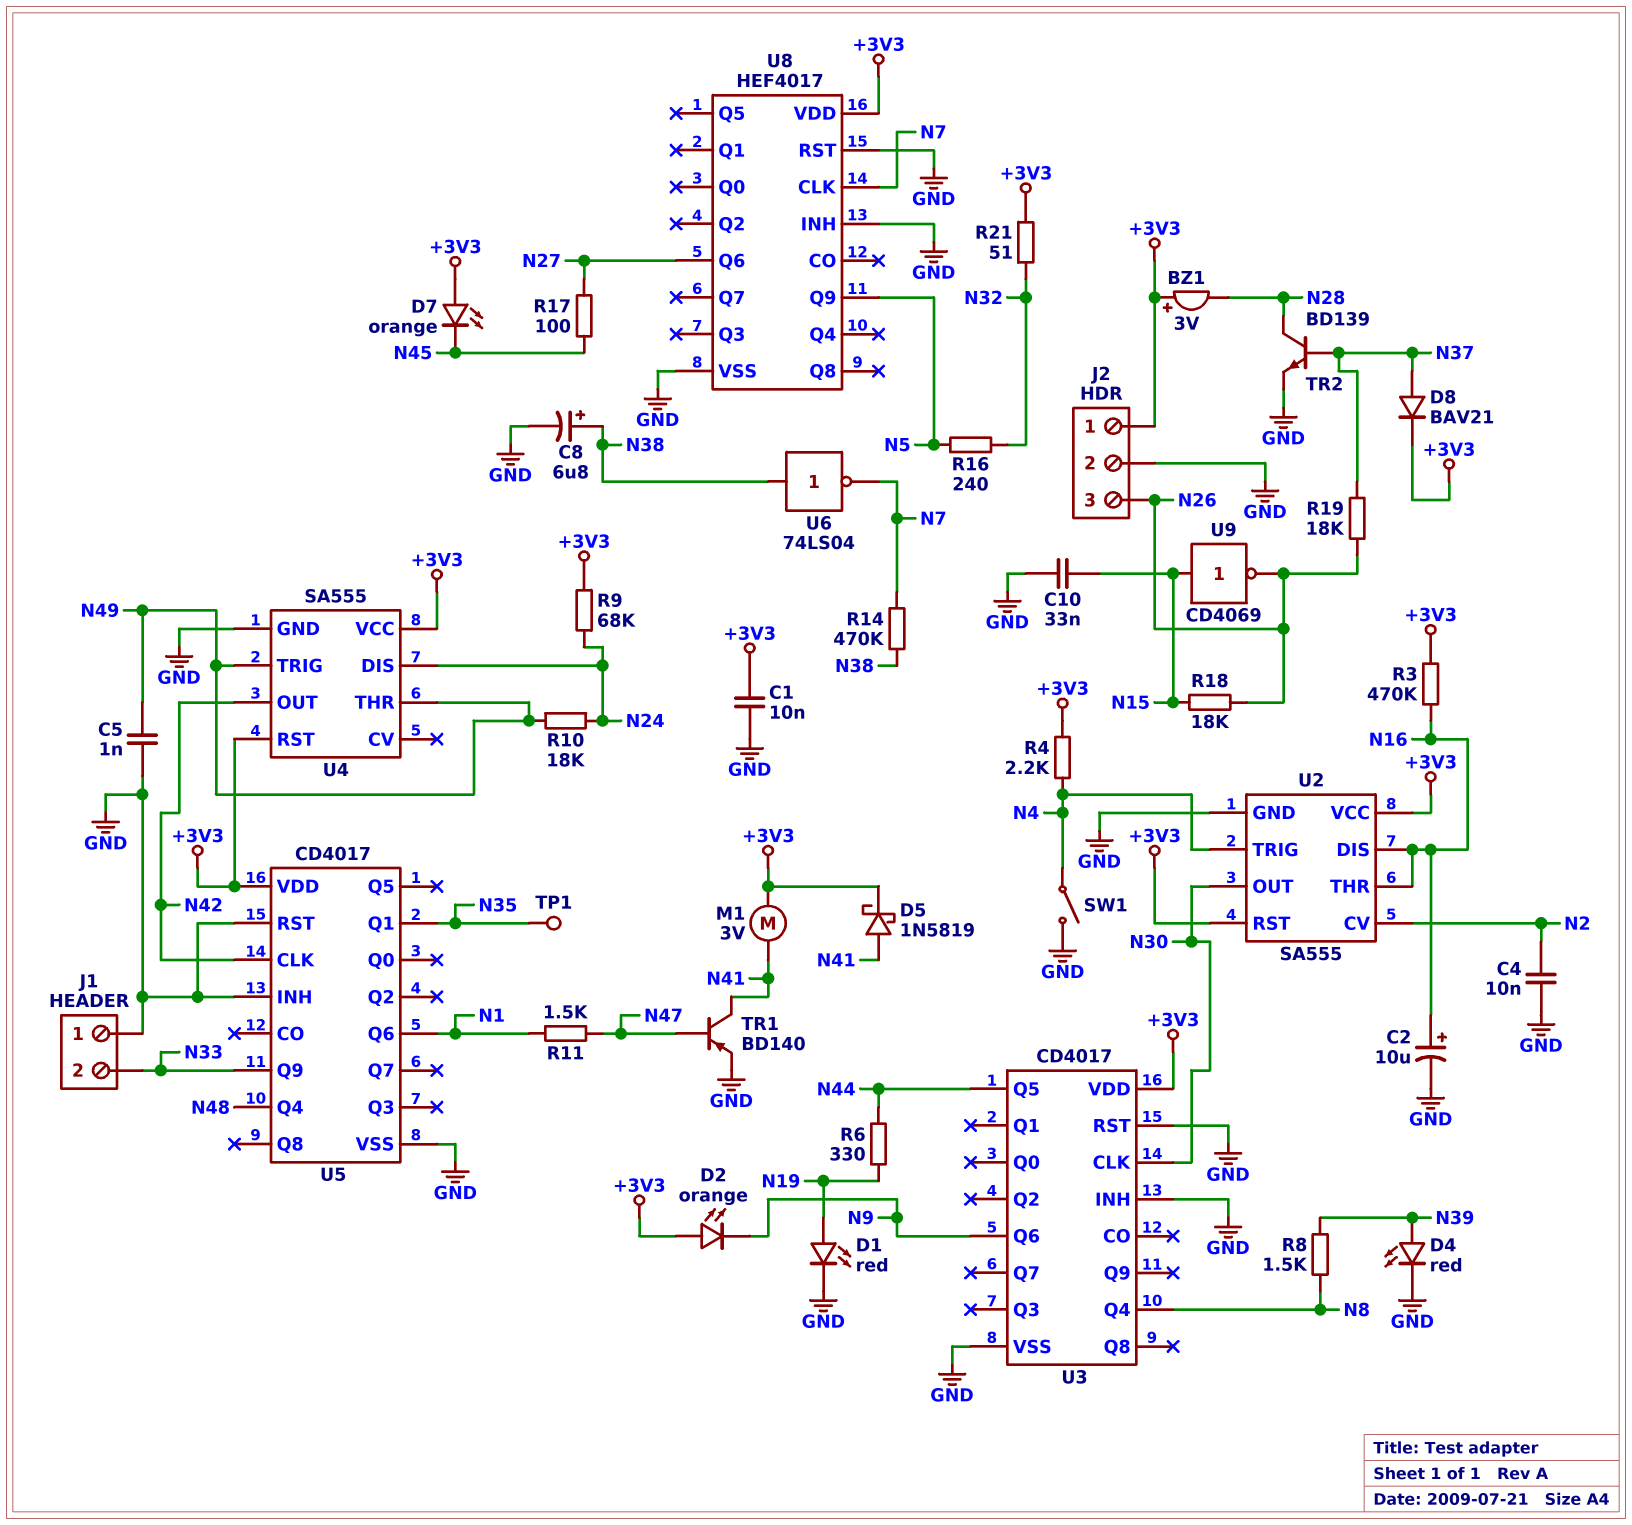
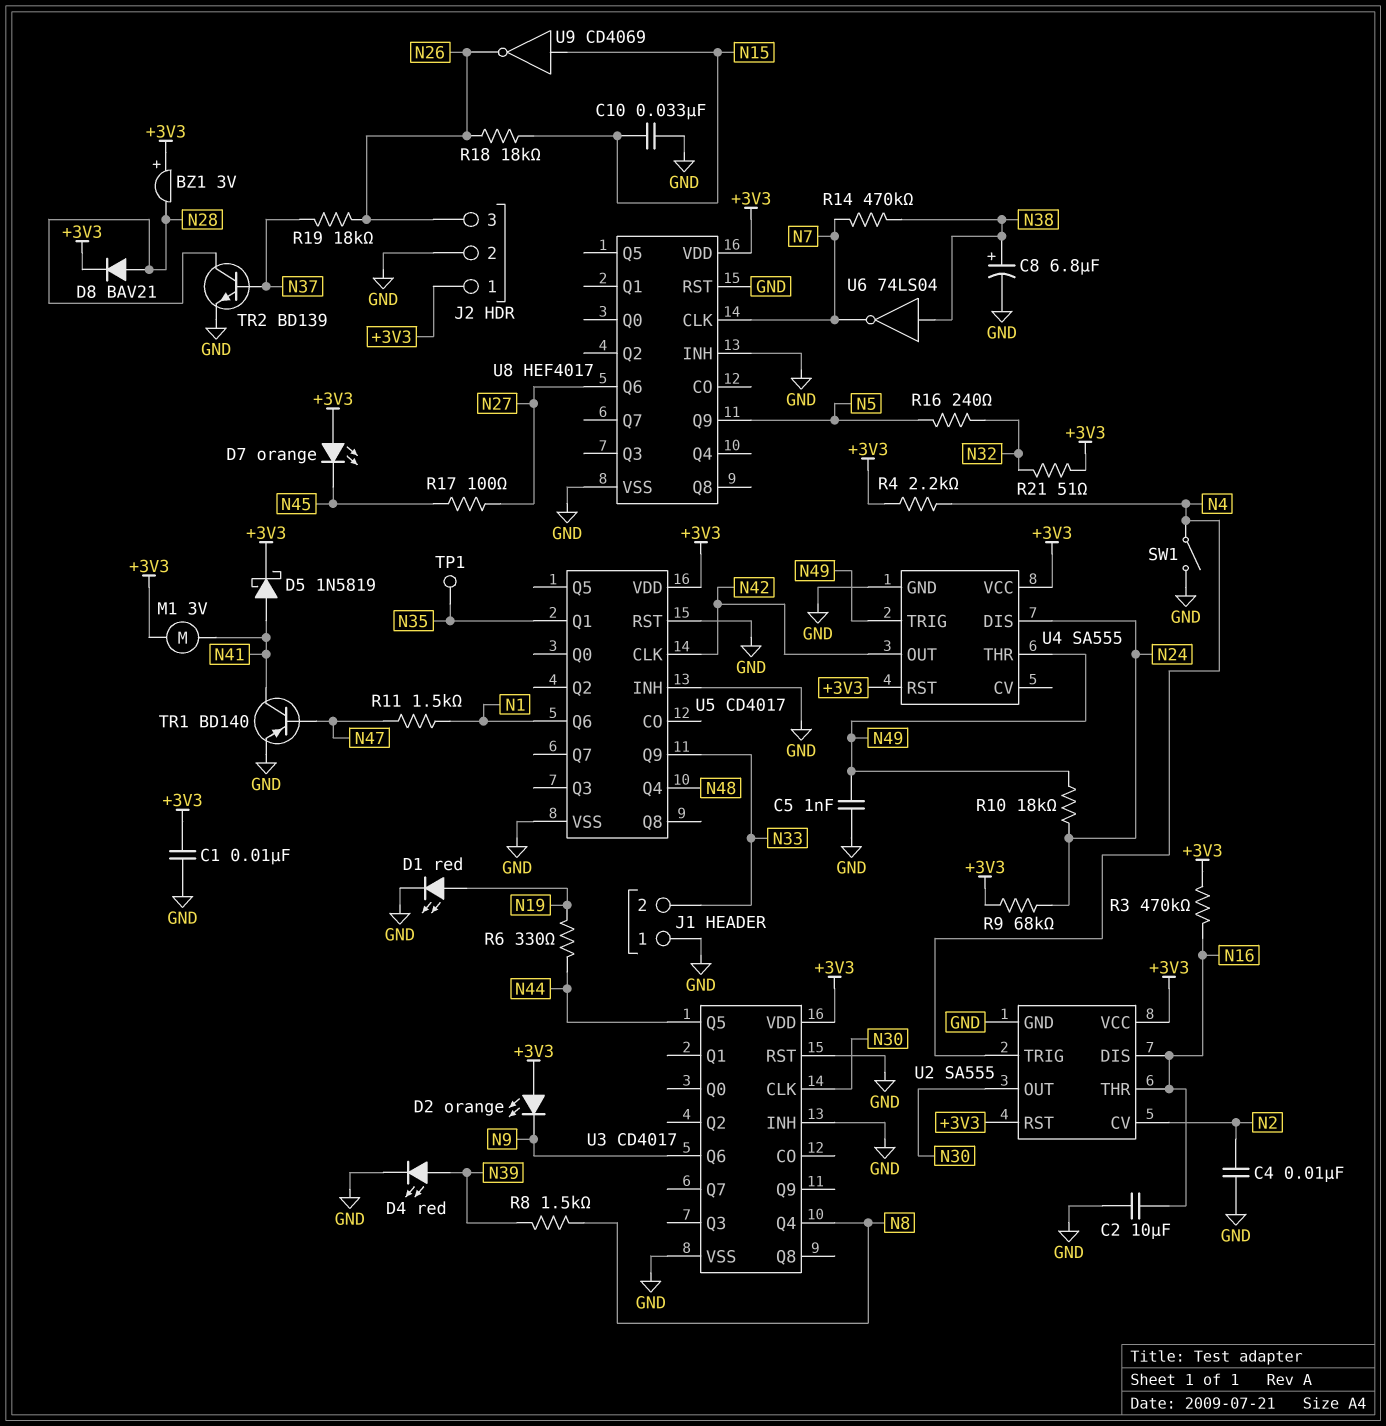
C2: 10uF (plus N16, minus GND) -> 10uF (GND, N16)
D8: diode BAV21 (A N37, K +3V3) -> diode BAV21 (A N28, K +3V3)

